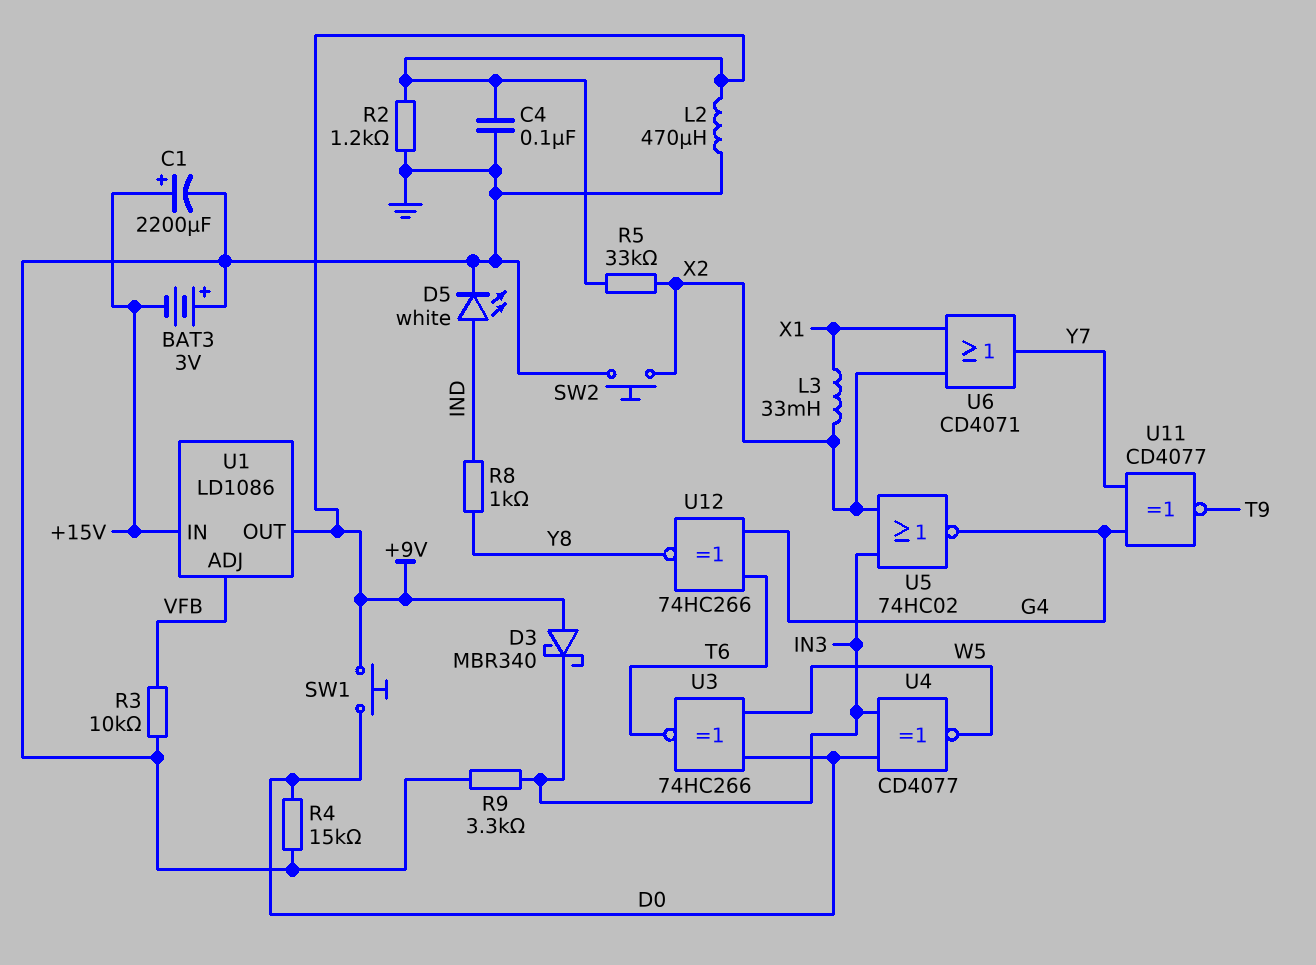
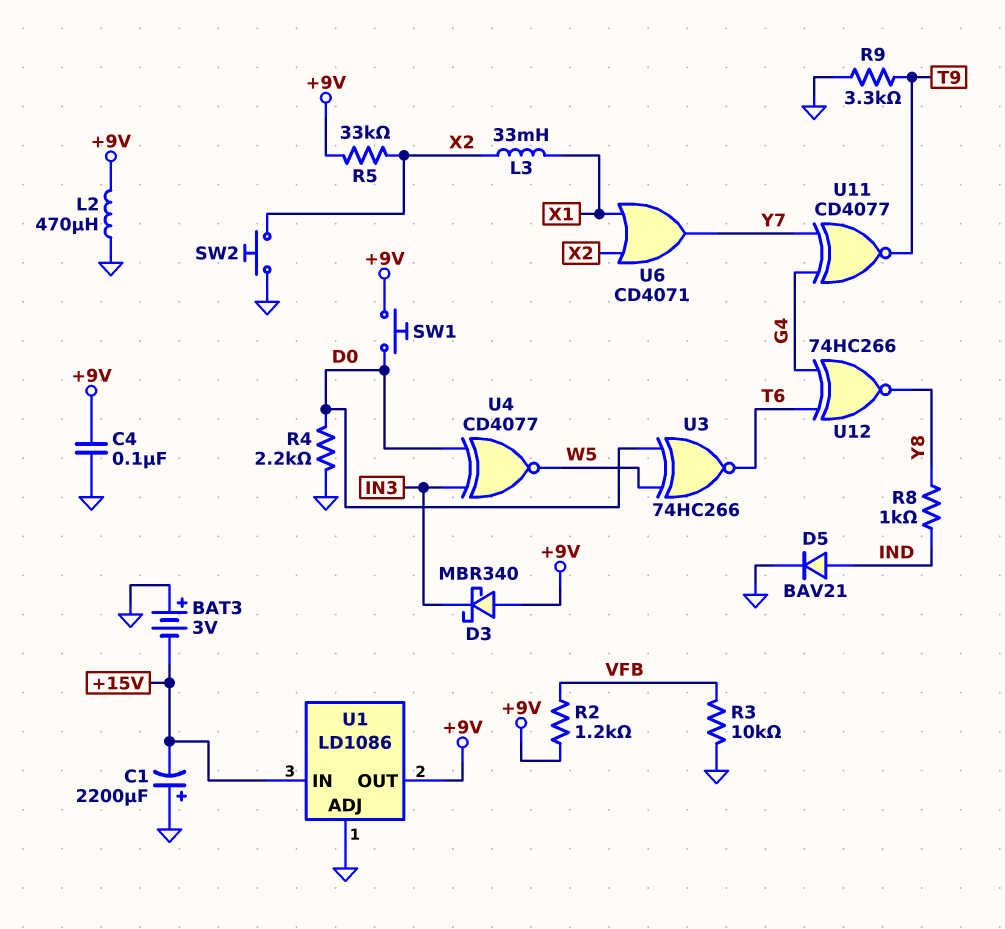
C1: 2200uF (plus +15V, minus GND) -> 2200uF (plus GND, minus +15V)
D5: LED white (A IND, K GND) -> diode BAV21 (A IND, K GND)
R2: 1.2k (+9V, GND) -> 1.2k (+9V, VFB)
R4: 15k (D0, GND) -> 2.2k (D0, GND)
R9: 3.3k (GND, IN3) -> 3.3k (GND, T9)
U1 pin ADJ: VFB -> GND
U5: NOR 74HC02 (in IN3, in X2, out G4) -> none

